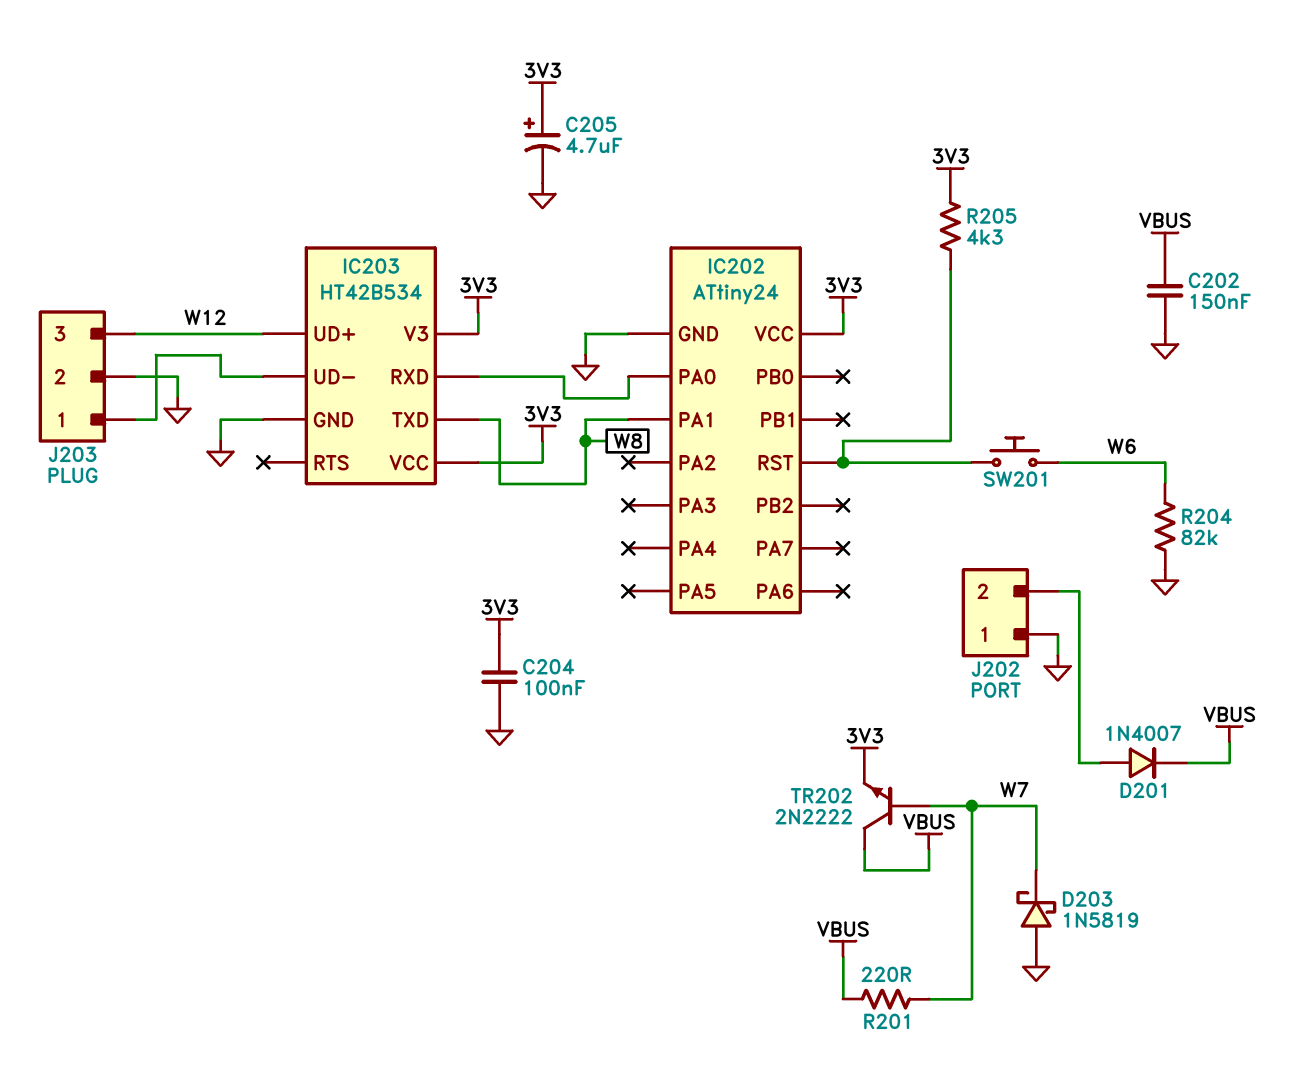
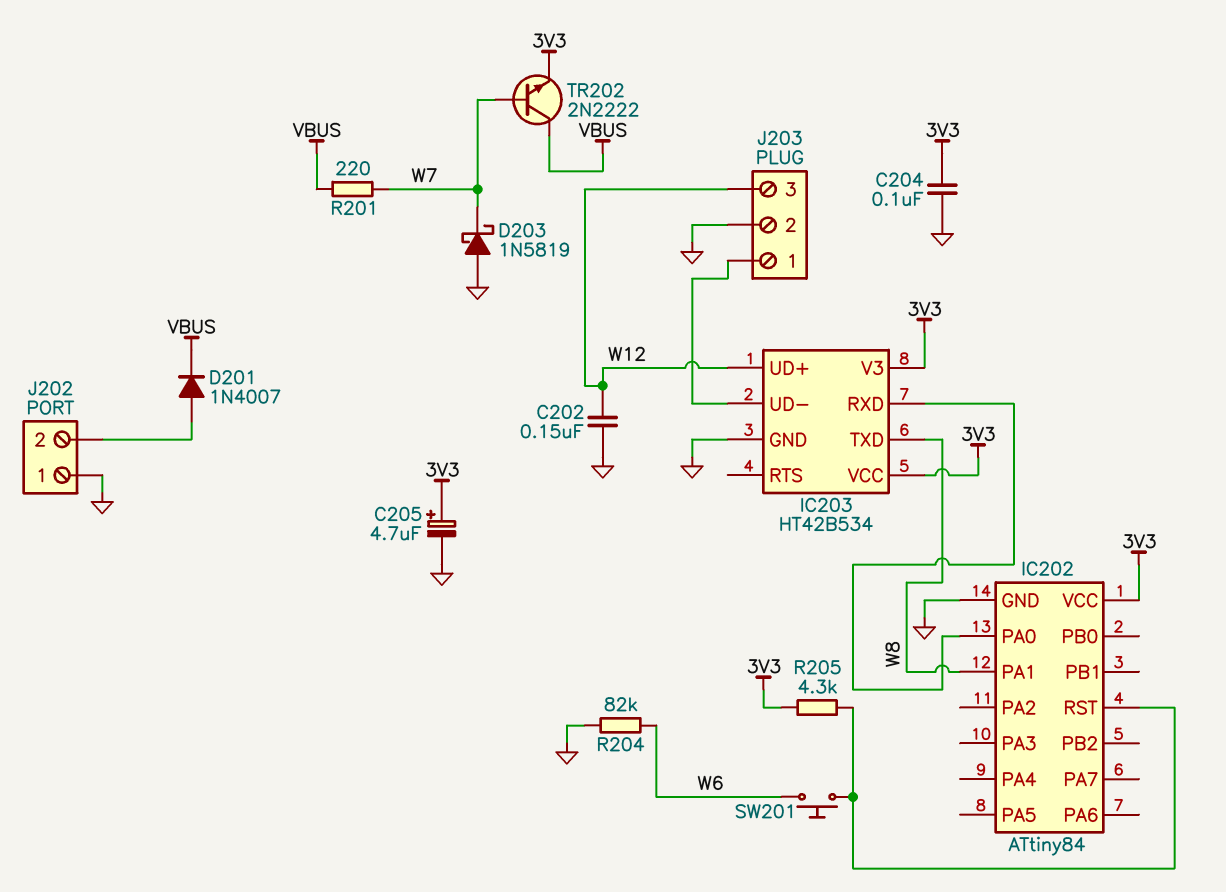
C202: 150nF (GND, VBUS) -> 150nF (GND, W12)
IC202: ATtiny24 -> ATtiny84

